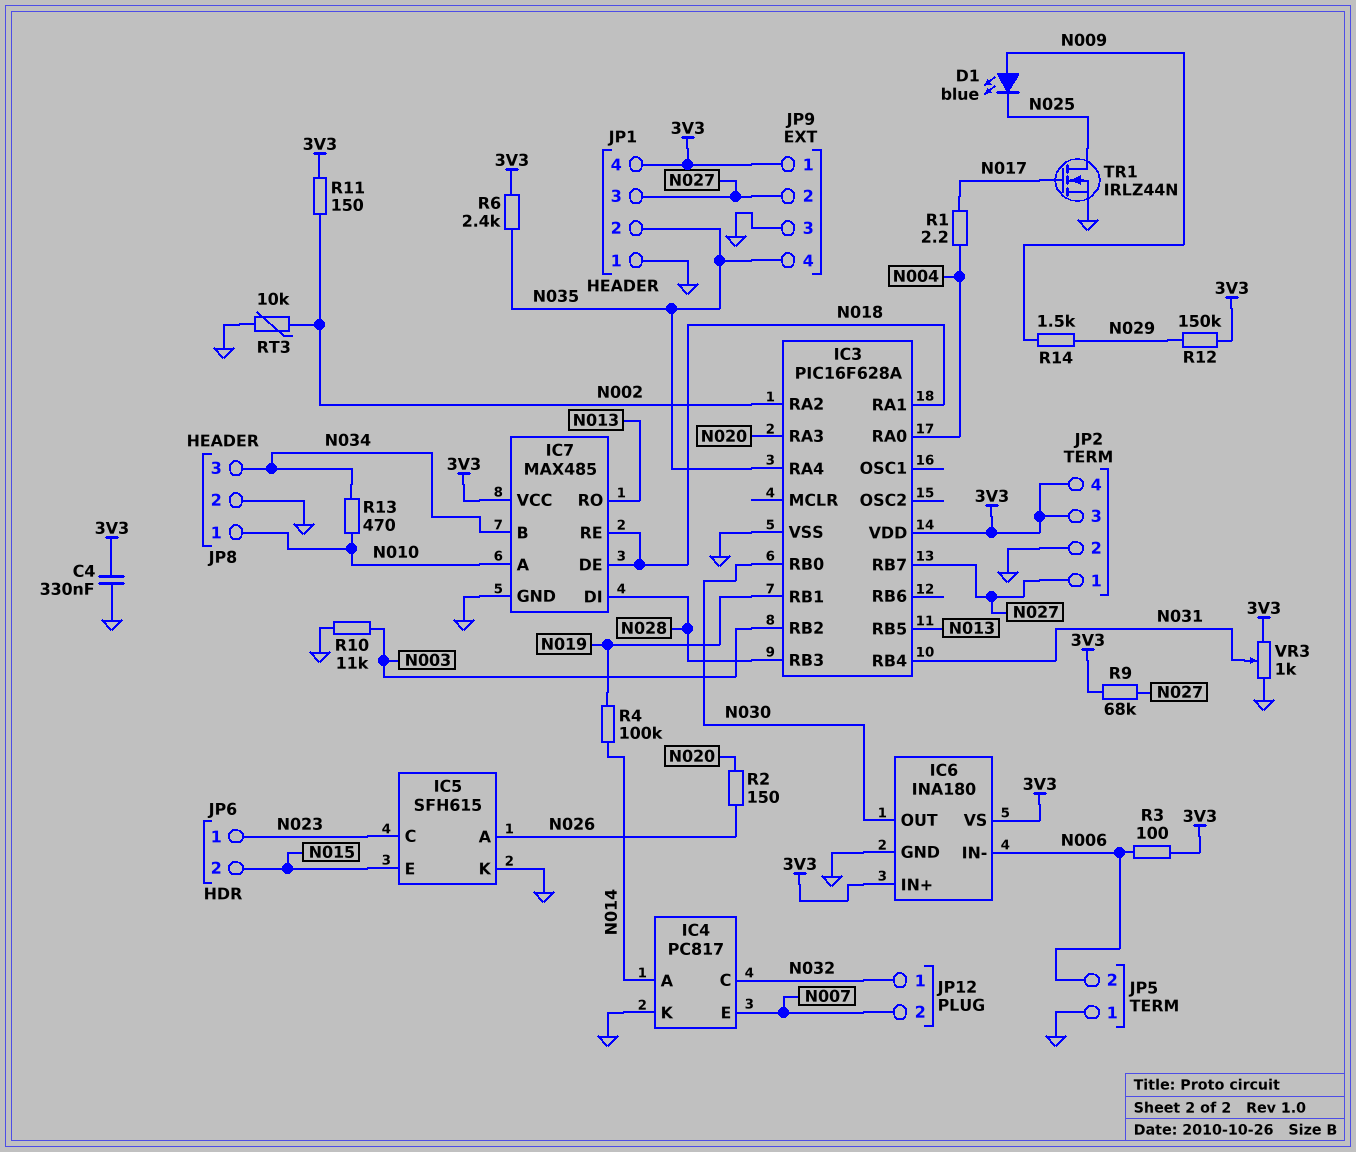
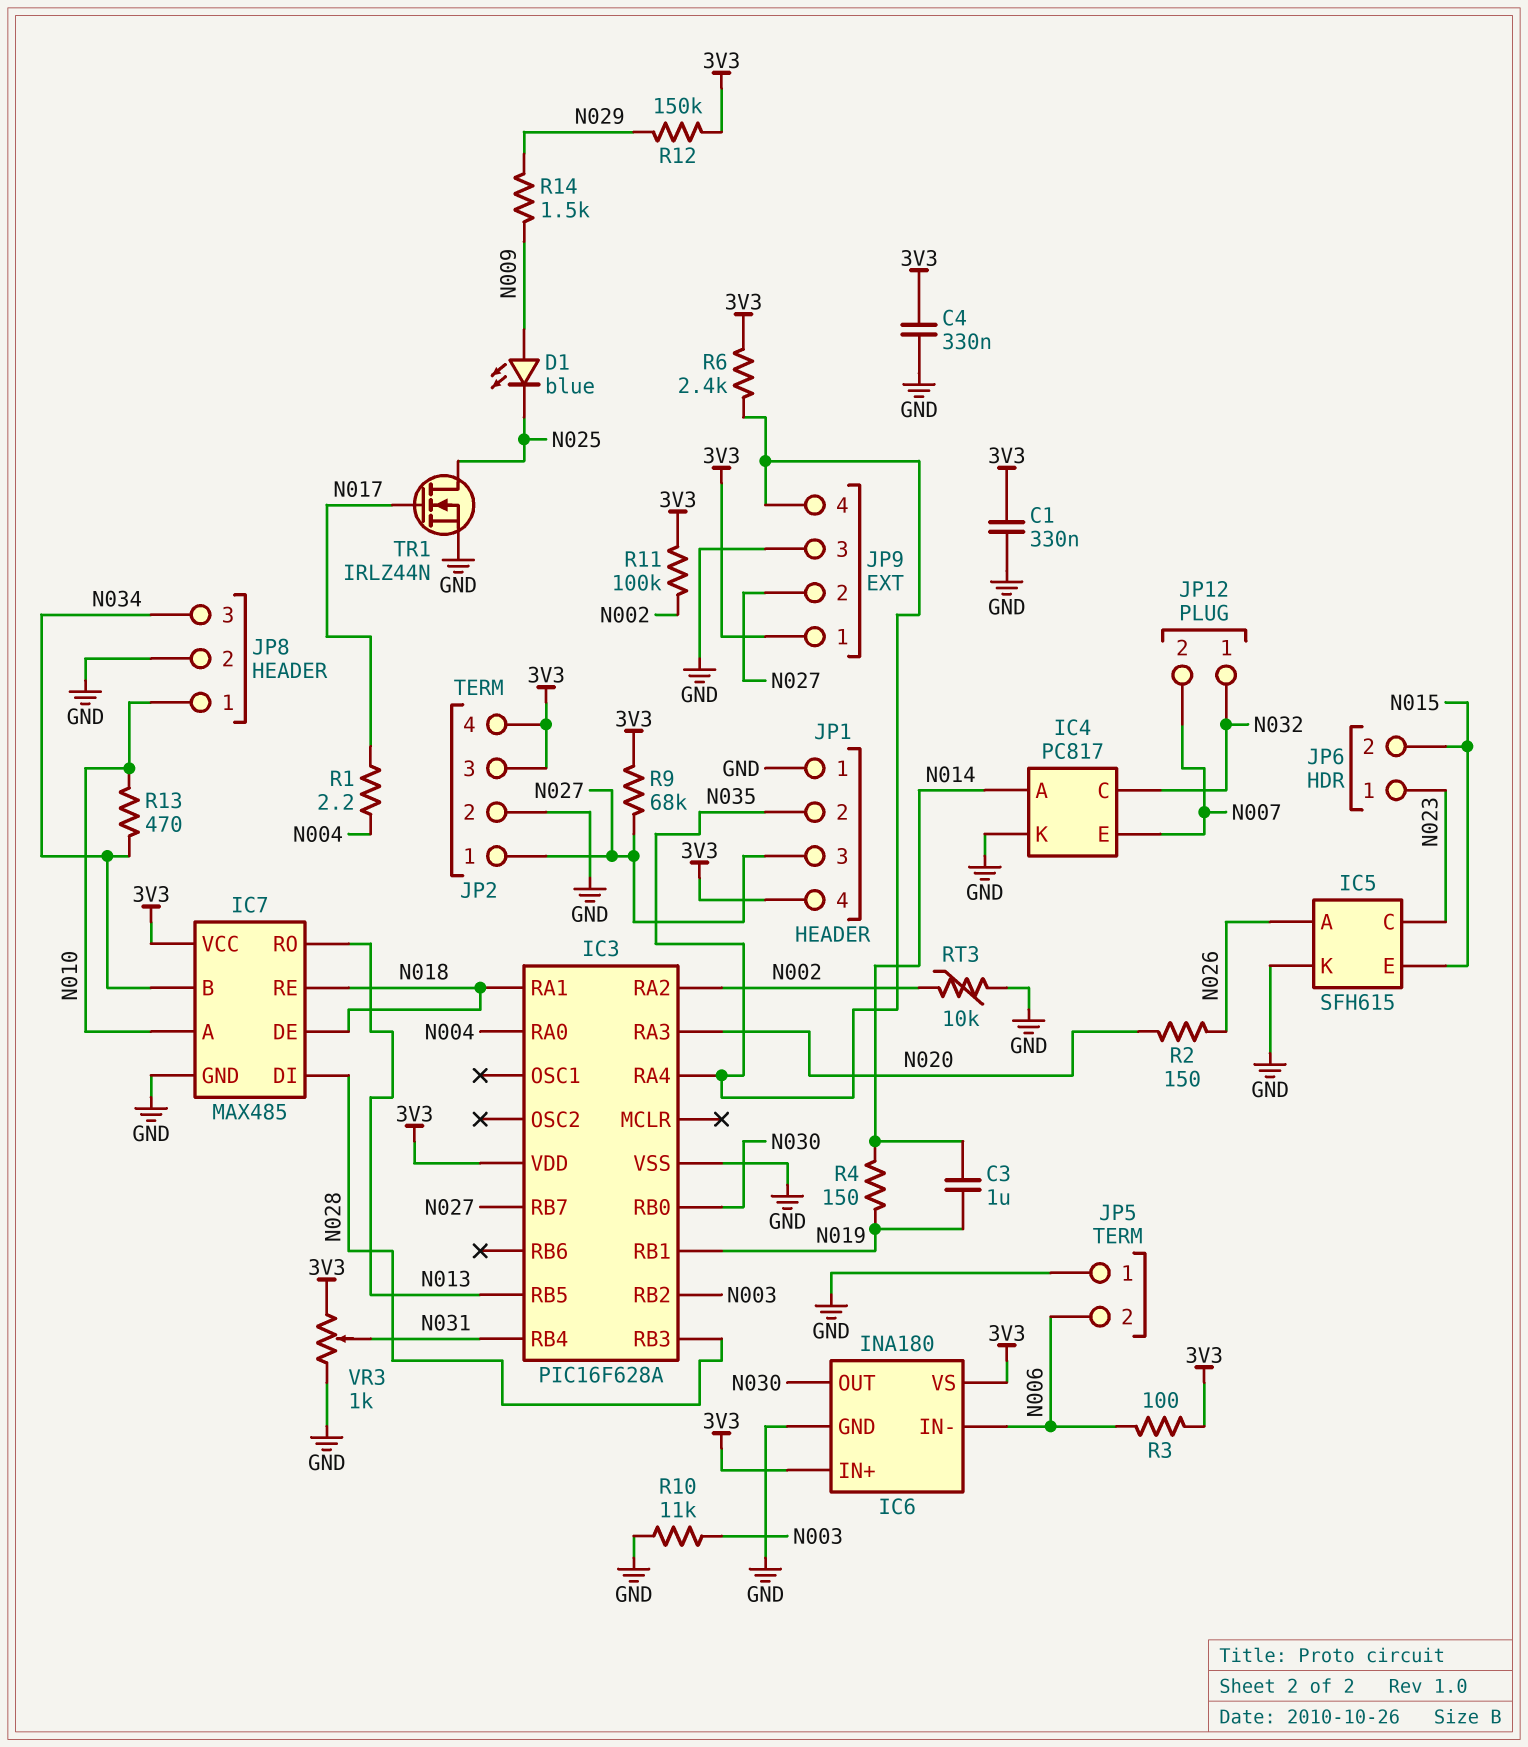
C1: none -> 330nF (3V3, GND)
C3: none -> 1uF (N014, N019)
R4: 100k (N014, N019) -> 150 (N014, N019)
R11: 150 (3V3, N002) -> 100k (3V3, N002)

